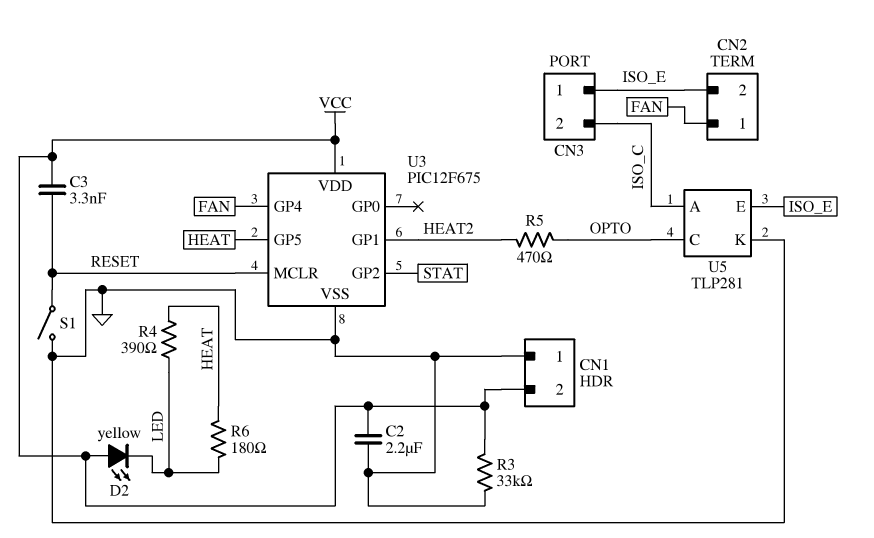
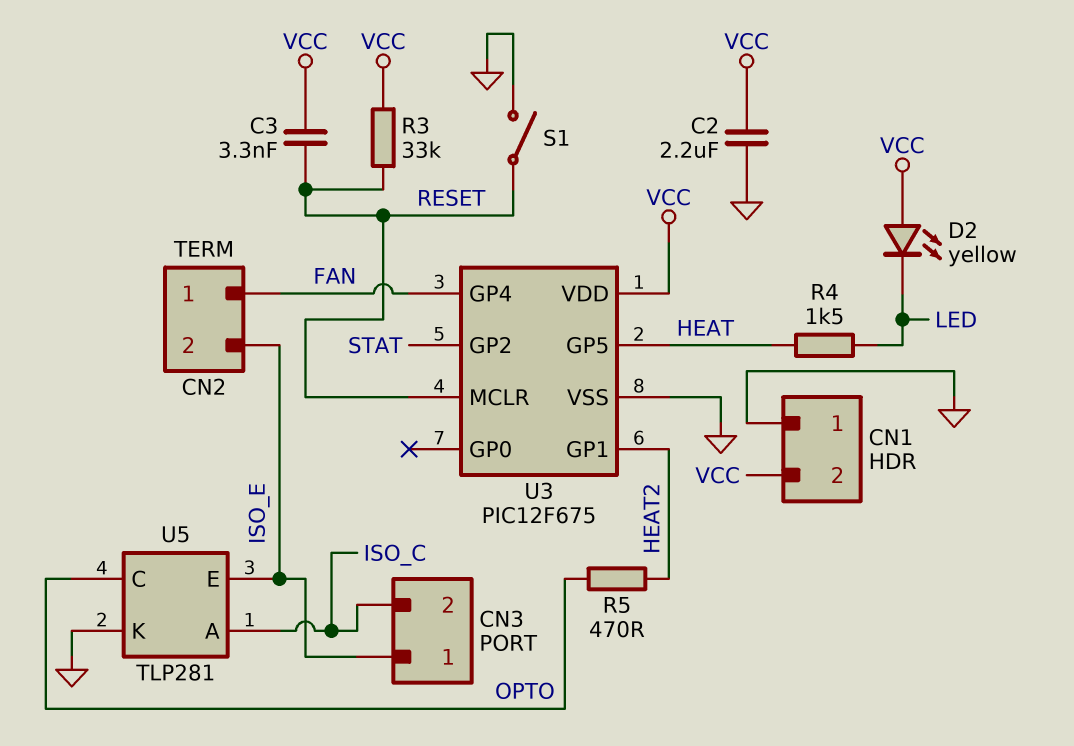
R3: 33k (GND, VCC) -> 33k (RESET, VCC)
R4: 390 (HEAT, LED) -> 1.5k (HEAT, LED)
R6: 180 (HEAT, LED) -> none

